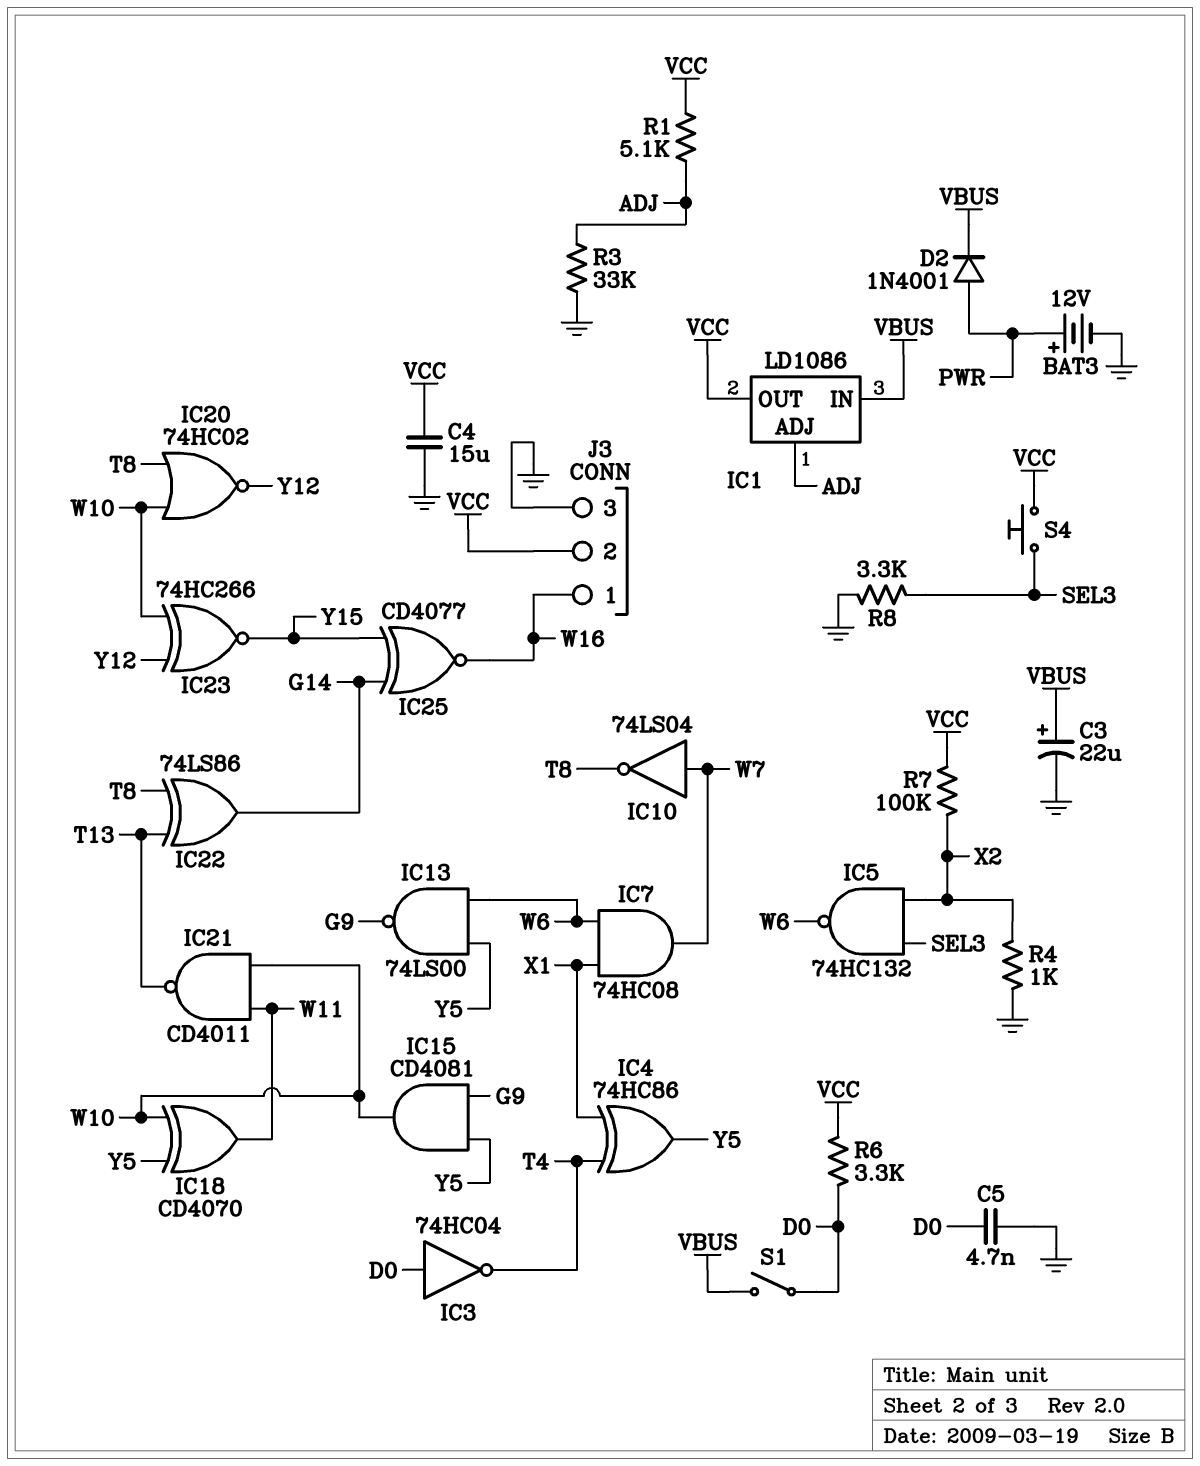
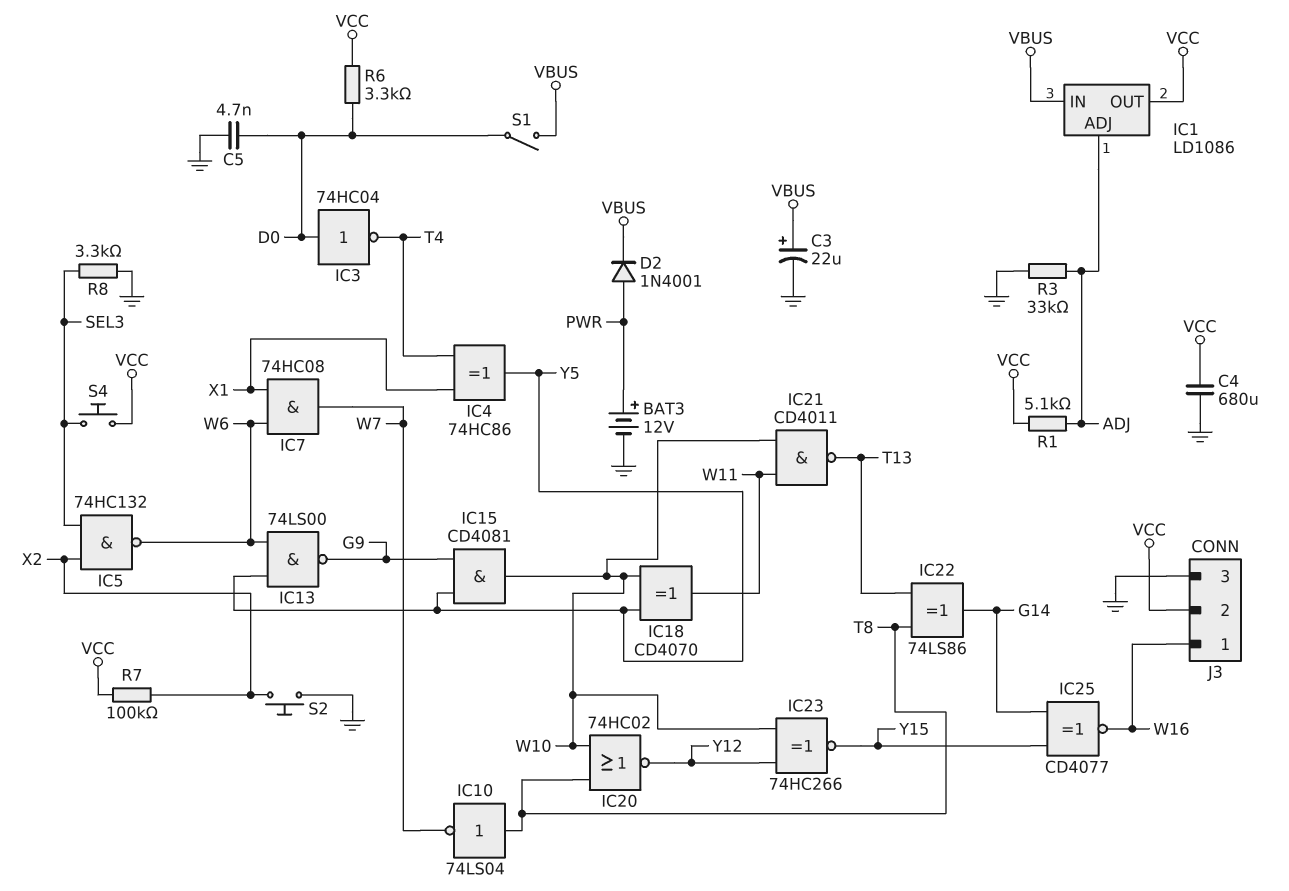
C4: 15uF (GND, VCC) -> 680uF (GND, VCC)
IC10: NOT 74LS04 (in W7, out T8) -> NOT 74LS04 (in T8, out W7)
R4: 1k (GND, X2) -> none
S2: none -> button (GND, X2)

